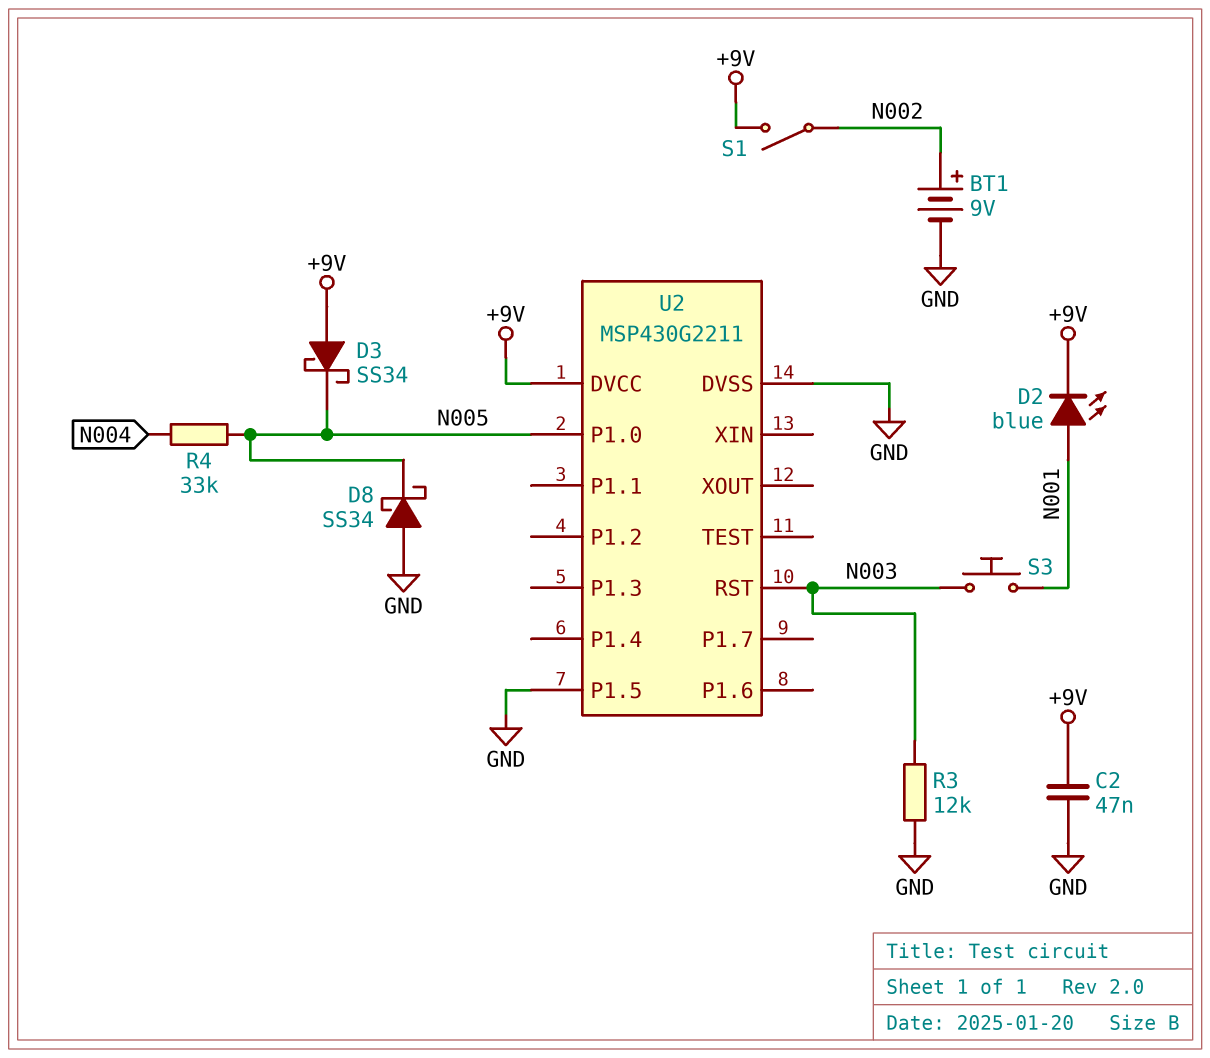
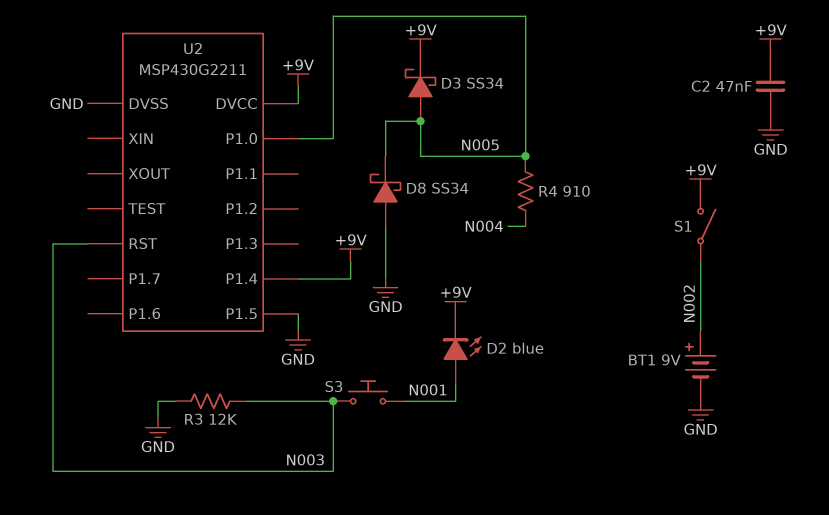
D3: schottky SS34 (A +9V, K N005) -> schottky SS34 (A N005, K +9V)
R4: 33k (N004, N005) -> 910 (N004, N005)
U2 pin P1.4: none -> +9V

